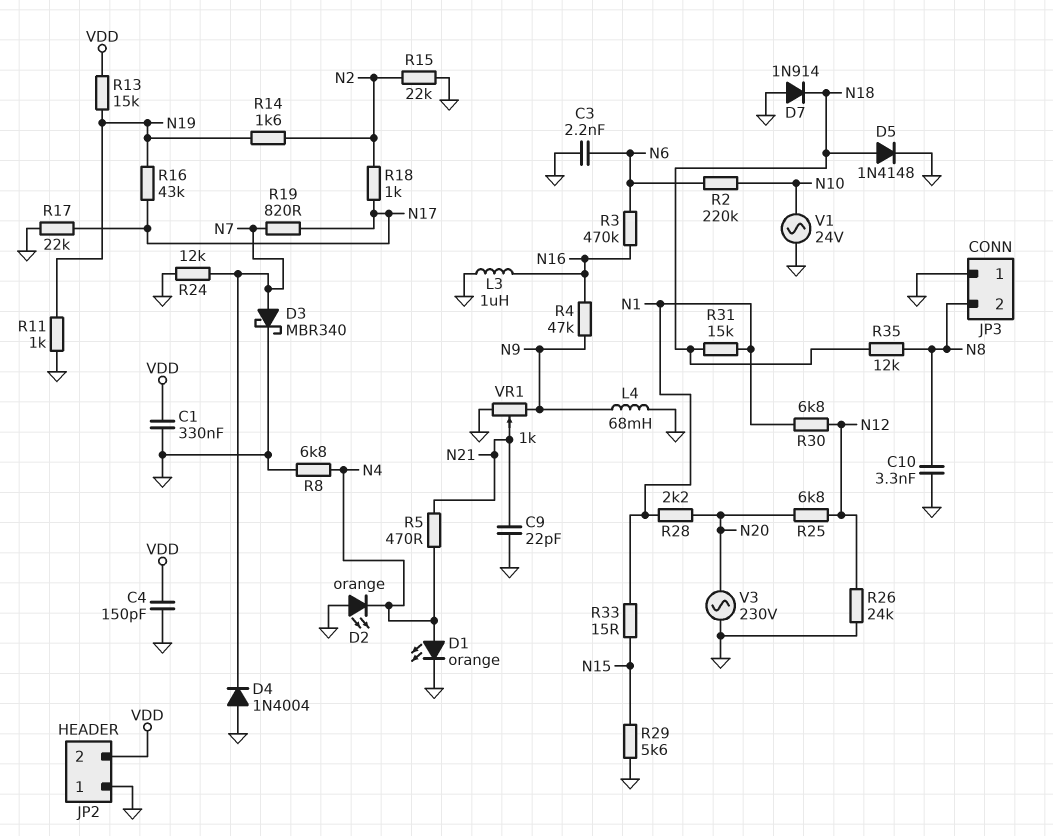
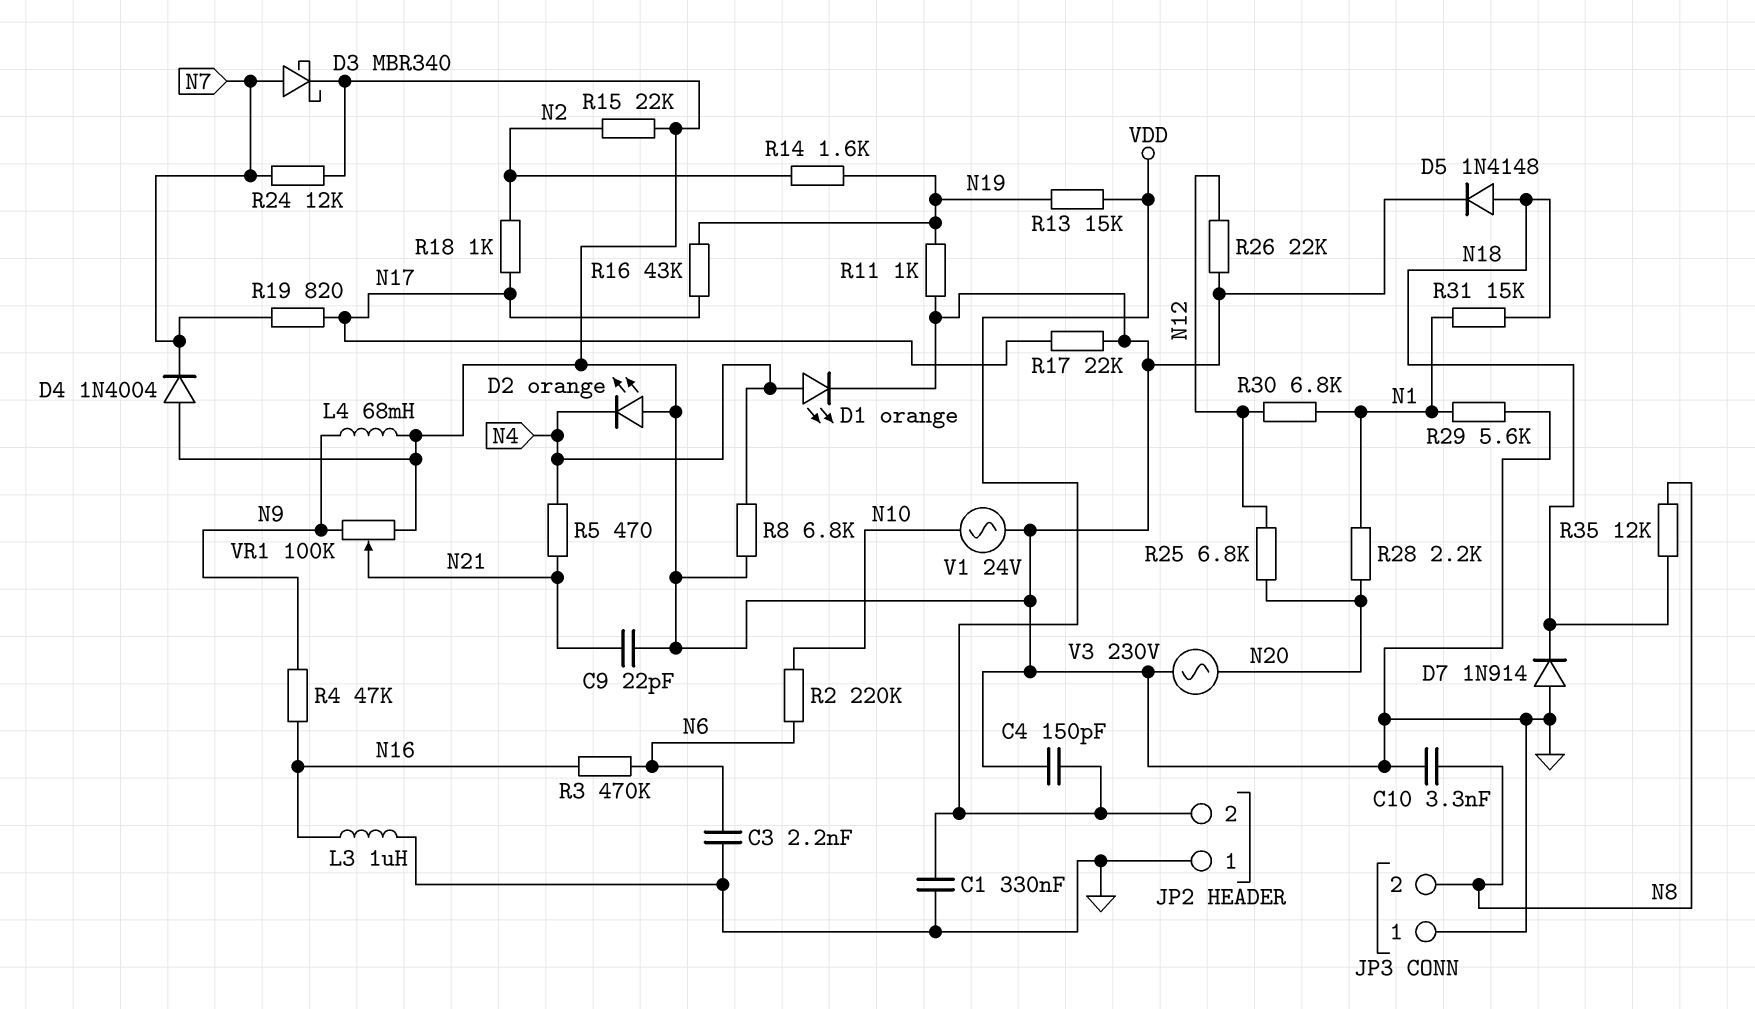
R26: 24k (GND, N12) -> 22k (GND, N12)
R29: 5.6k (GND, N15) -> 5.6k (GND, N1)
R33: 15 (N1, N15) -> none
VR1: 1k (GND, N9, wiper N21) -> 100k (GND, N9, wiper N21)

